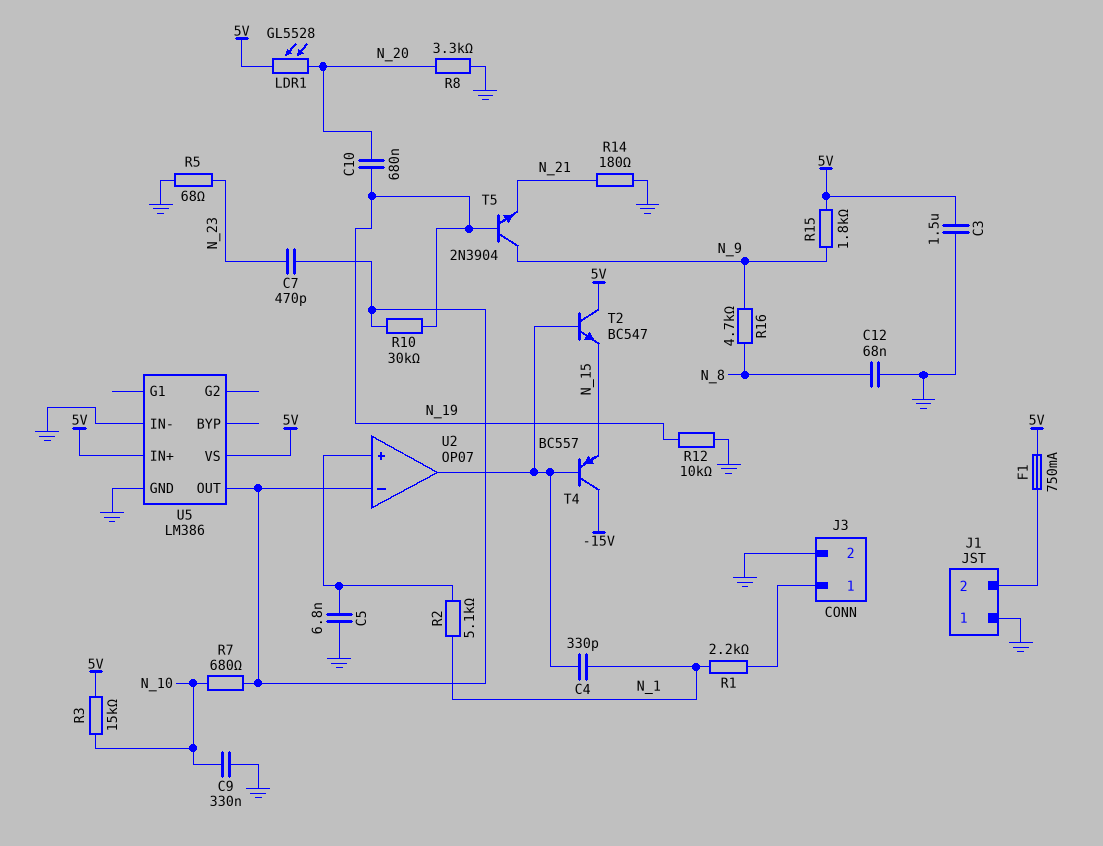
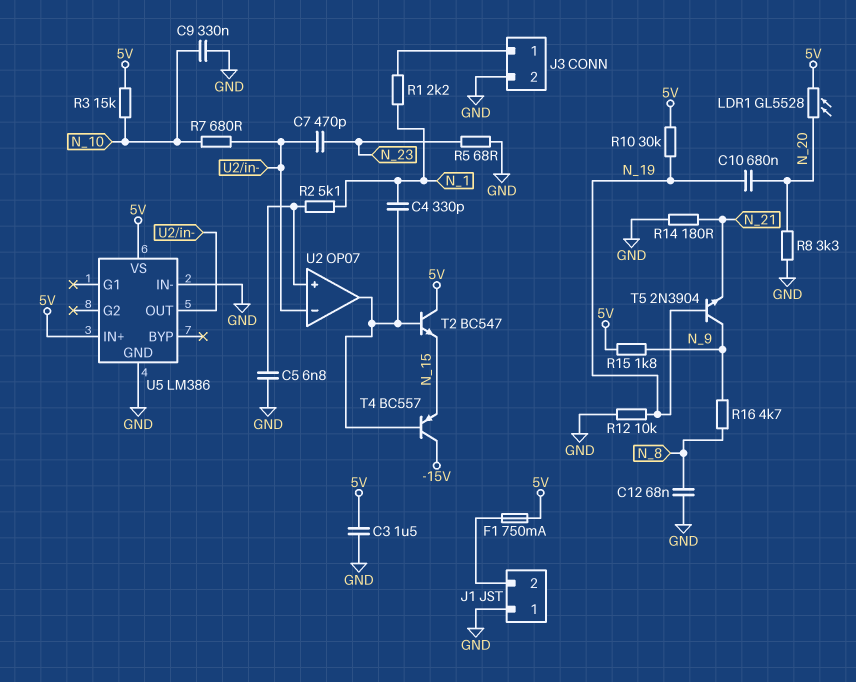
R10: 30k (N_19, U2/in-) -> 30k (5V, N_19)

